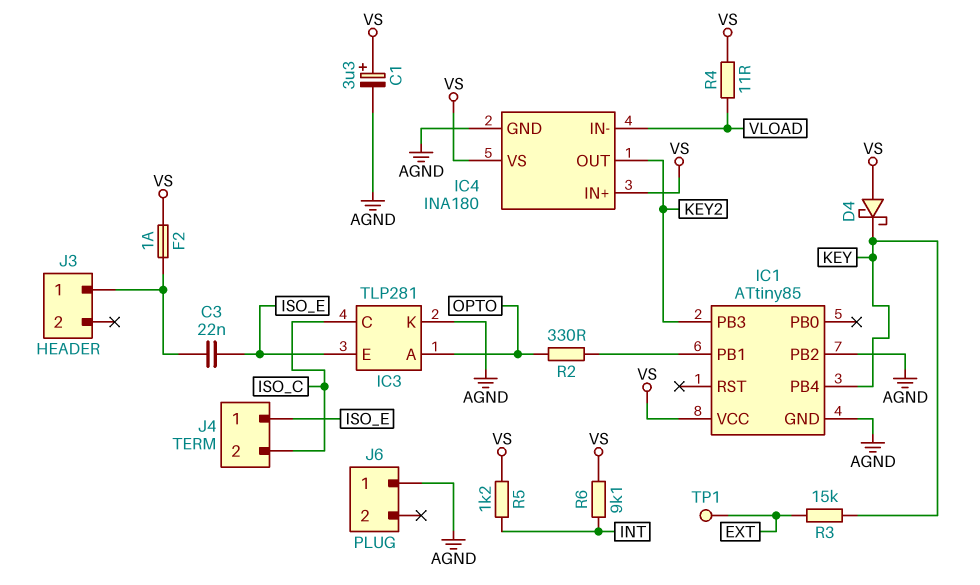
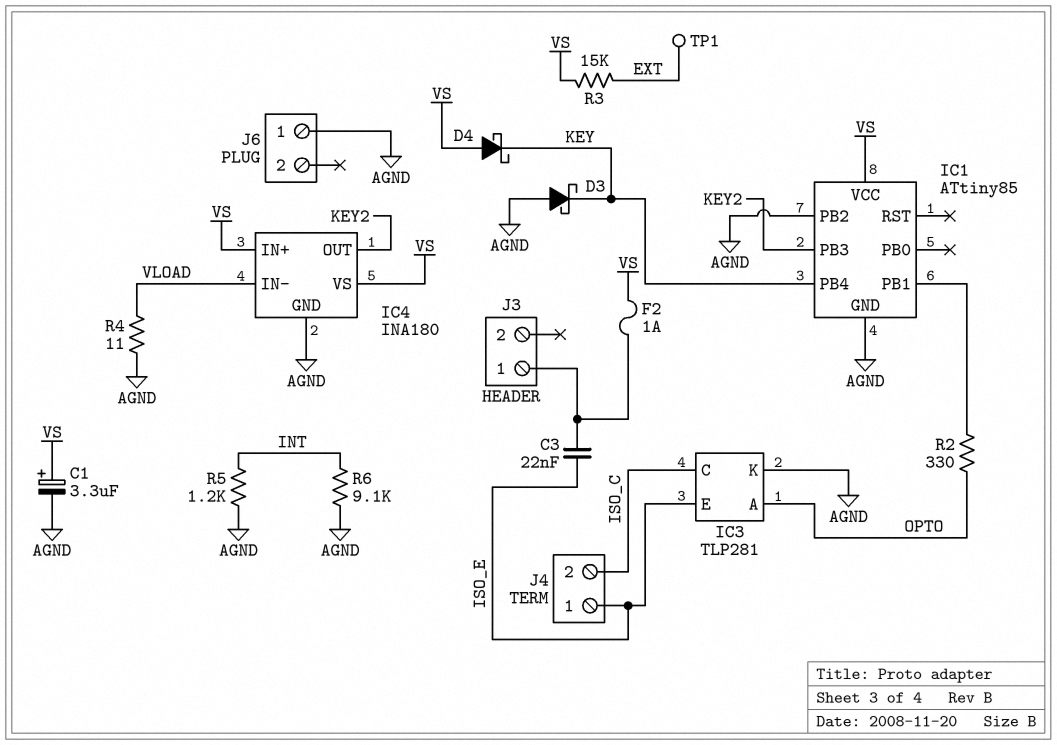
D3: none -> schottky (A AGND, K KEY)
R3: 15k (EXT, KEY) -> 15k (EXT, VS)
R4: 11 (VLOAD, VS) -> 11 (AGND, VLOAD)
R5: 1.2k (INT, VS) -> 1.2k (AGND, INT)
R6: 9.1k (INT, VS) -> 9.1k (AGND, INT)

